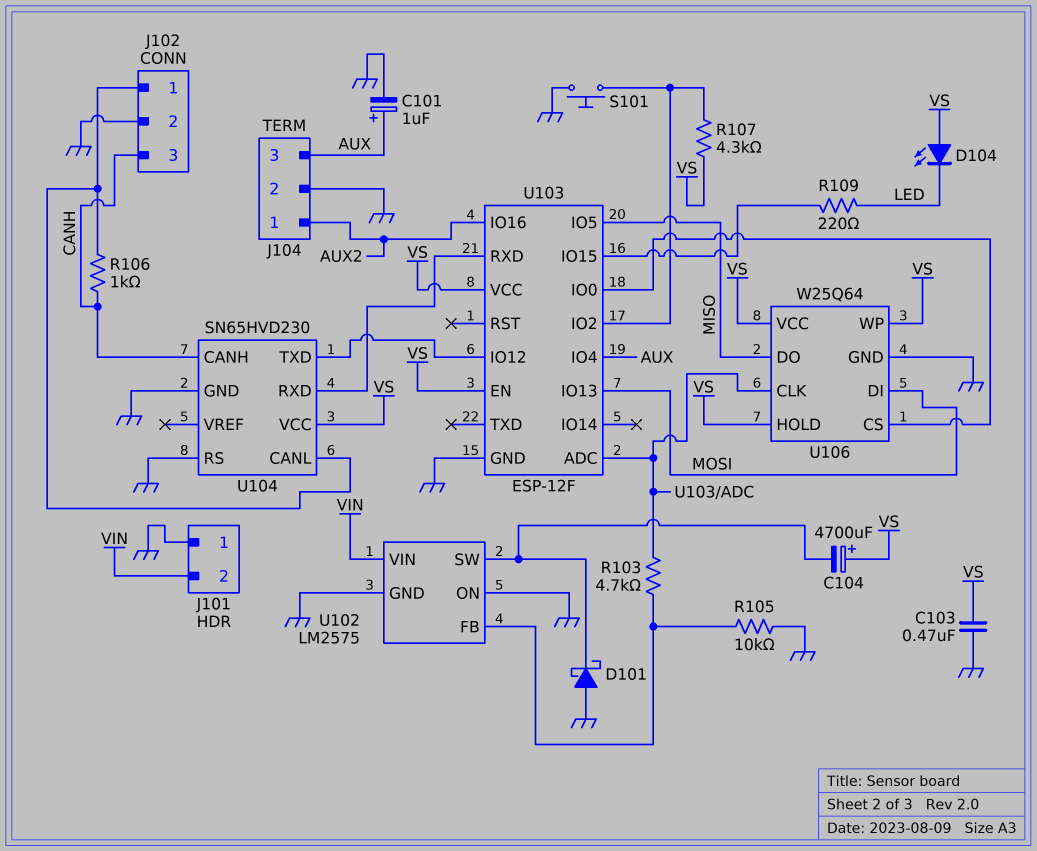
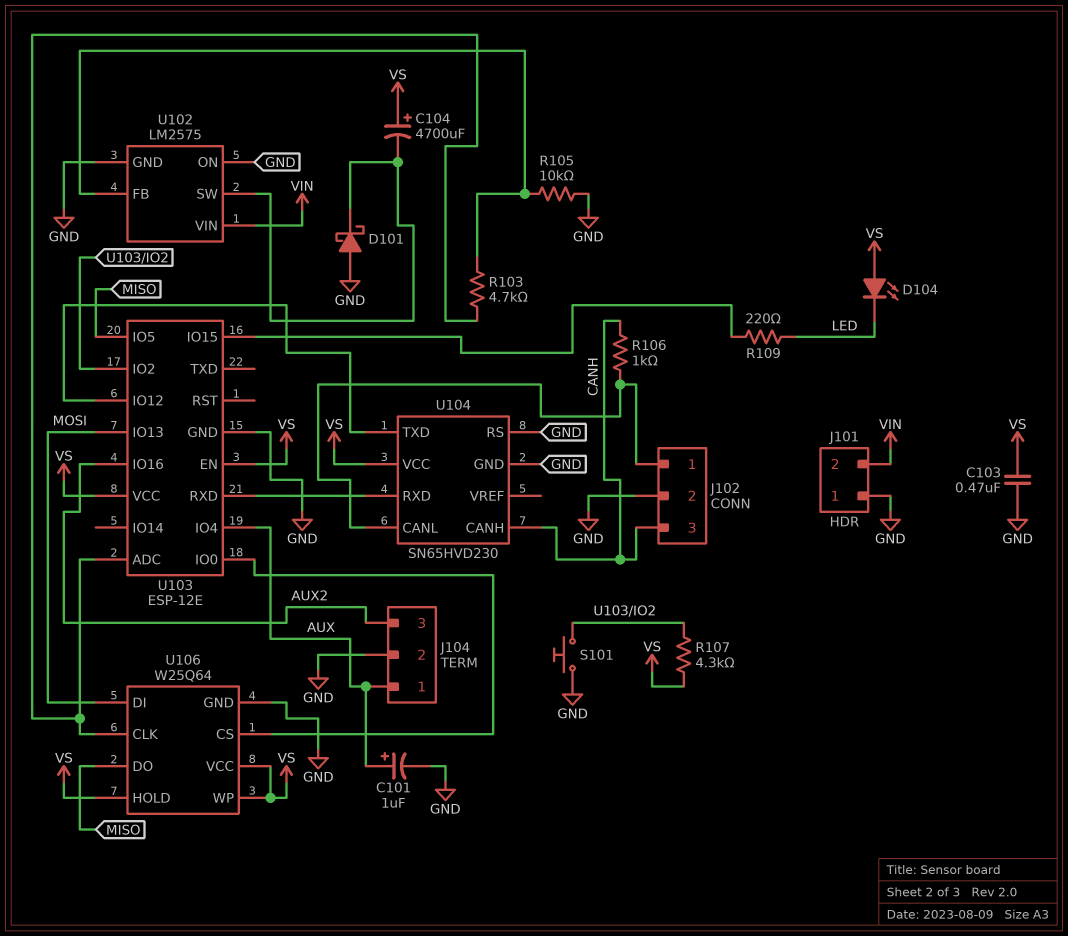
J104 pin 1: AUX2 -> AUX
J104 pin 3: AUX -> AUX2
U103: ESP-12F -> ESP-12E

